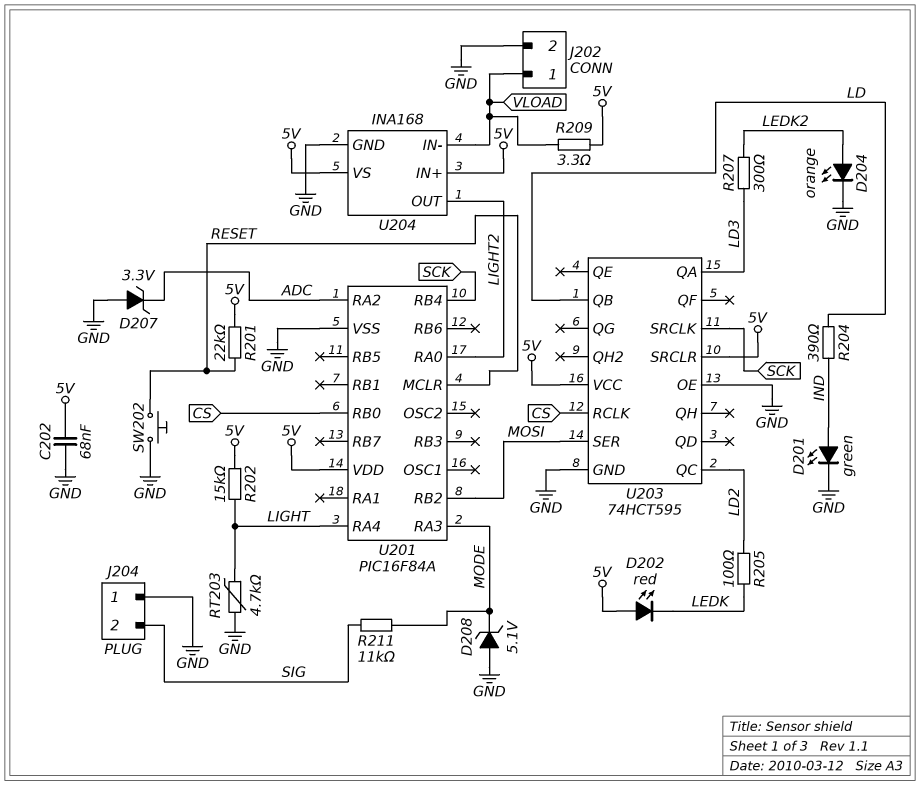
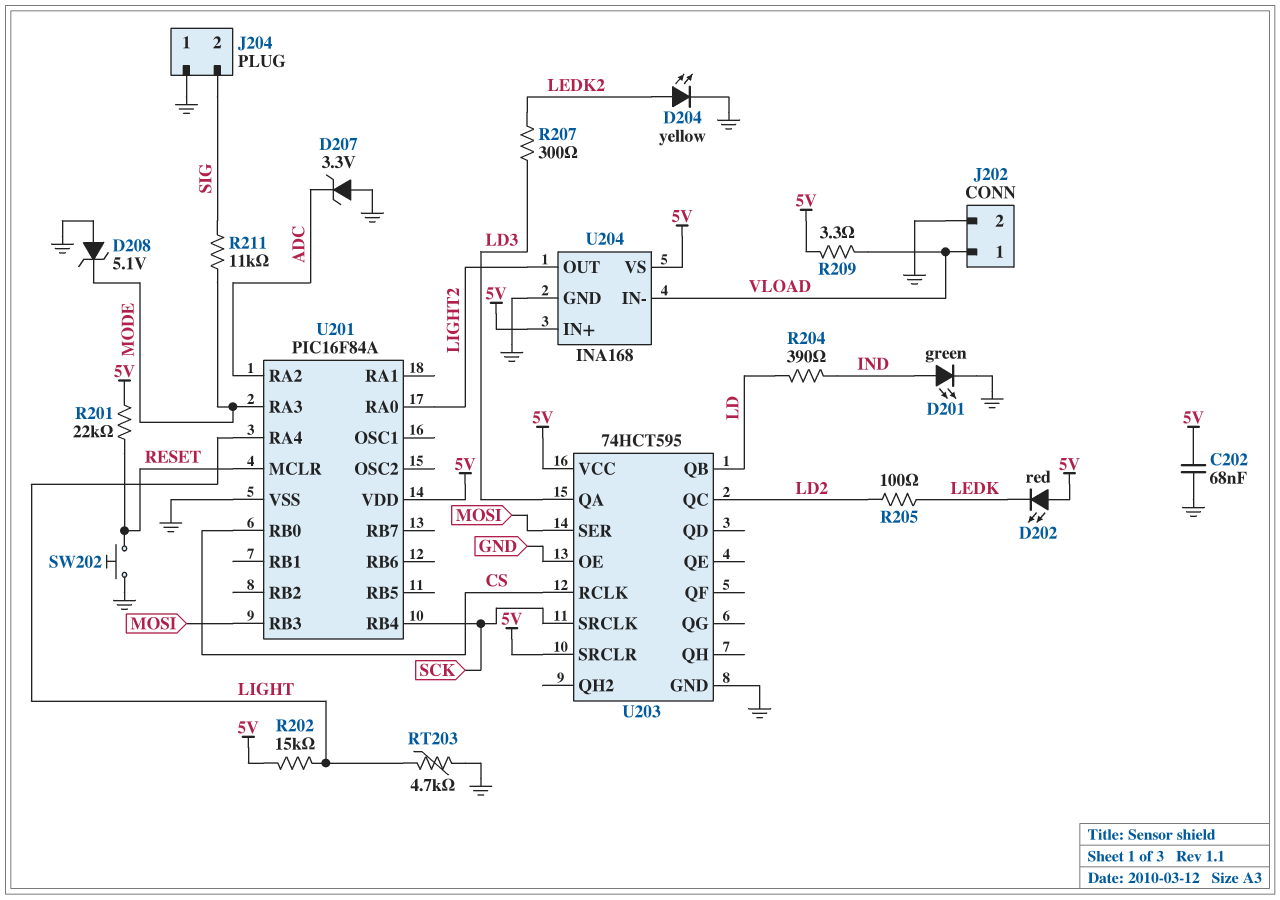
D204: LED orange (A LEDK2, K GND) -> LED yellow (A LEDK2, K GND)
U201 pin RB2: MOSI -> none
U201 pin RB3: none -> MOSI

